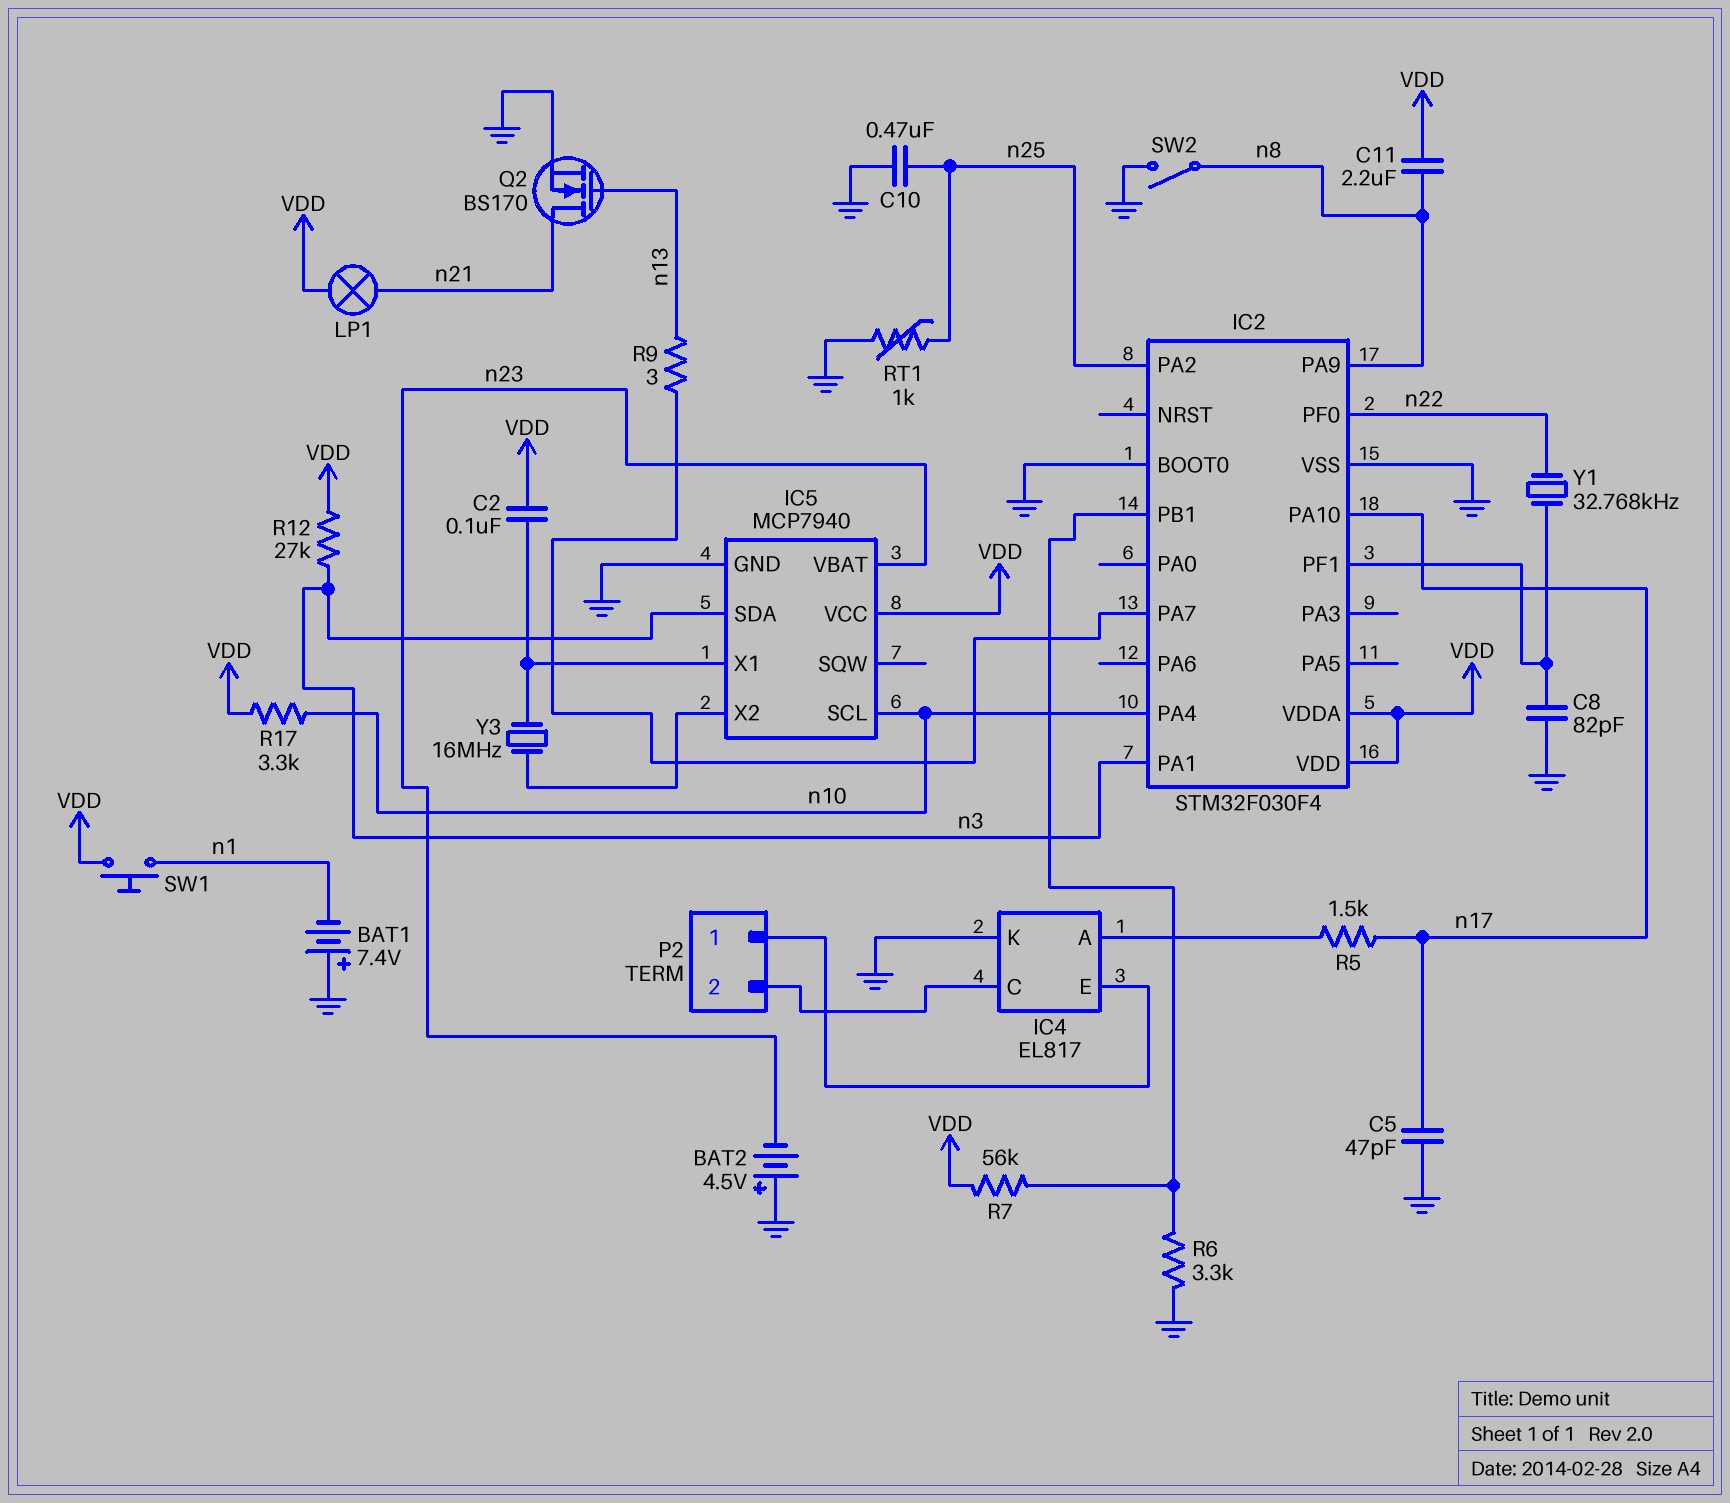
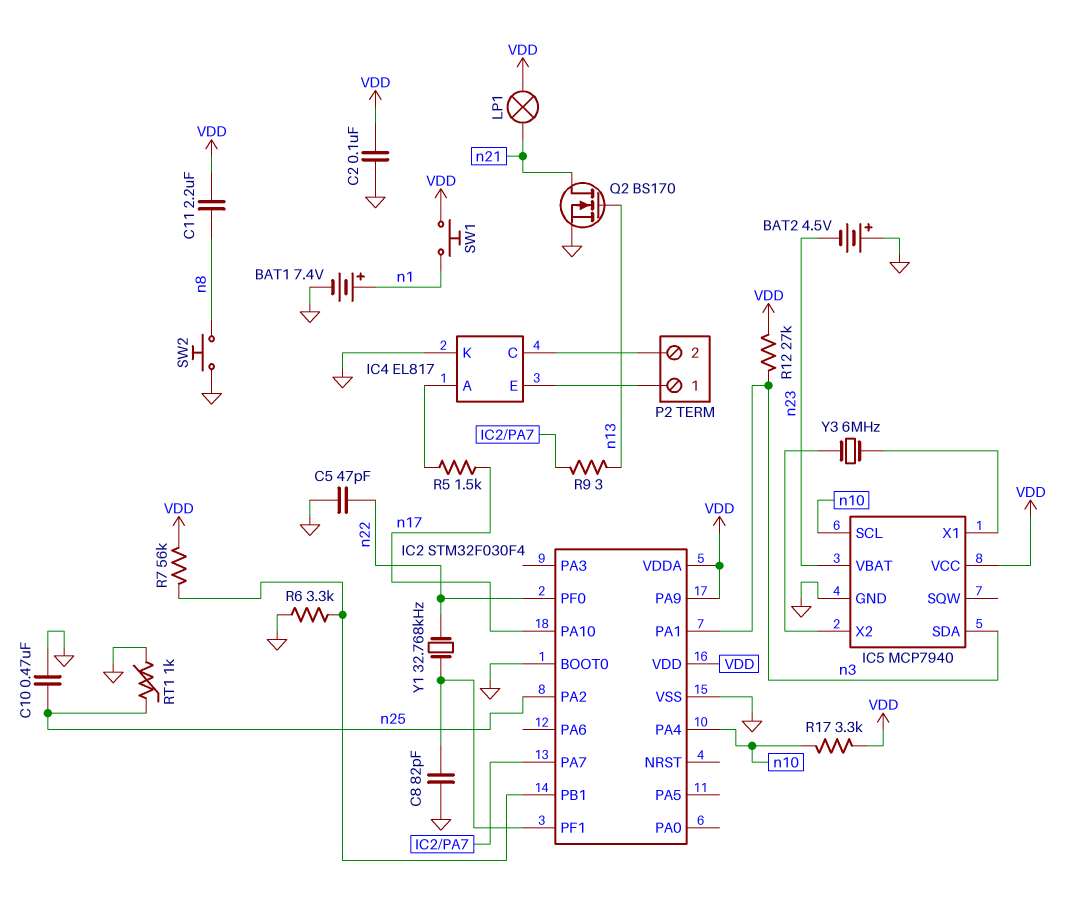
BAT1: 7.4V (plus GND, minus n1) -> 7.4V (plus n1, minus GND)
C2: 100nF (IC5/X1, VDD) -> 100nF (GND, VDD)
C5: 47pF (GND, n17) -> 47pF (GND, n22)
IC2 pin PA9: n8 -> VDD
SW2: switch (GND, n8) -> button (GND, n8)
Y3: 16MHz (IC5/X1, IC5/X2) -> 6MHz (IC5/X1, IC5/X2)

